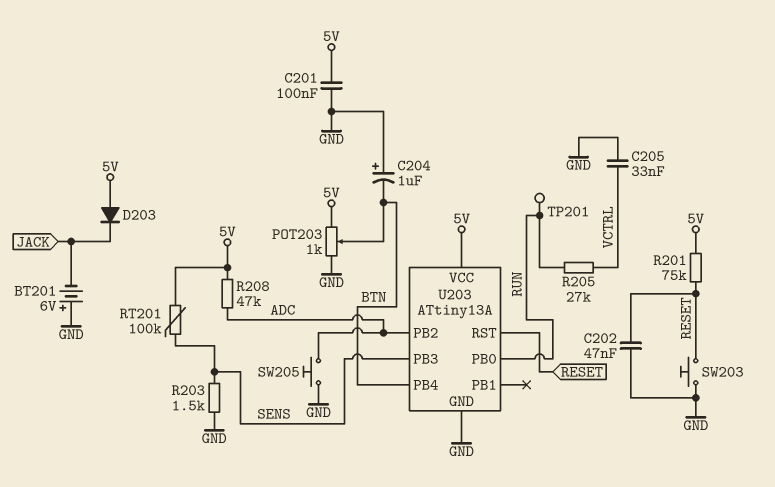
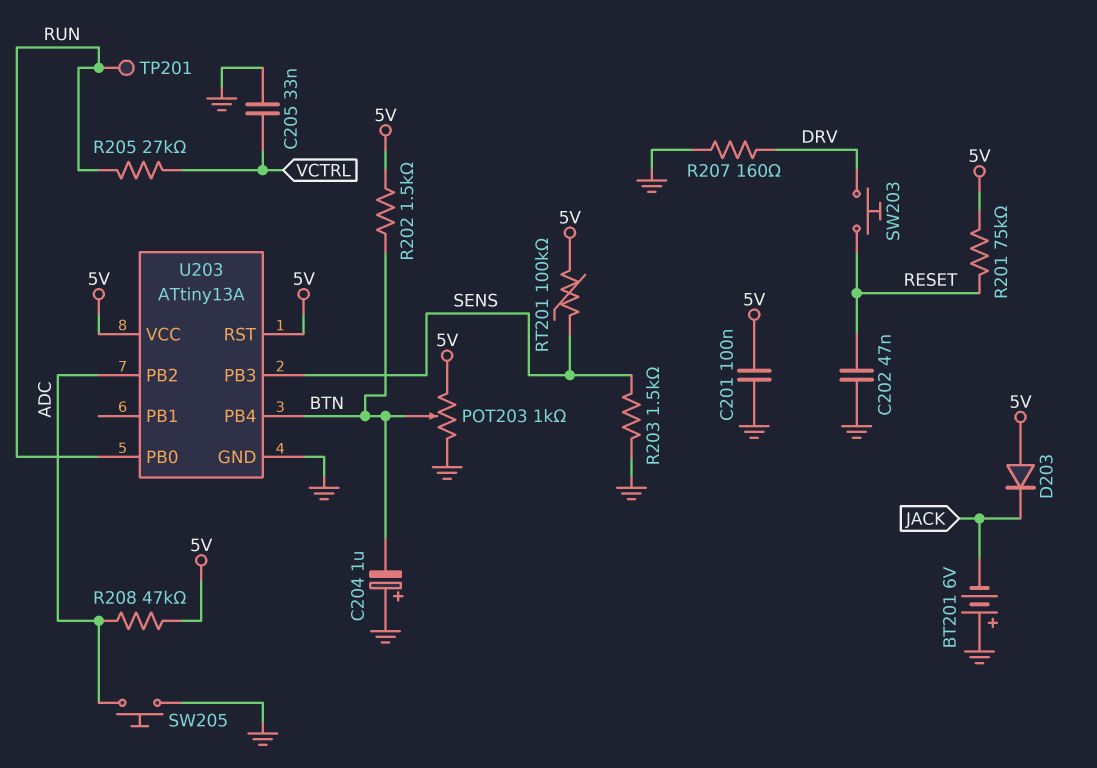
R202: none -> 1.5k (5V, BTN)
R207: none -> 160 (DRV, GND)
SW203: button (GND, RESET) -> button (DRV, RESET)
U203 pin RST: RESET -> 5V

